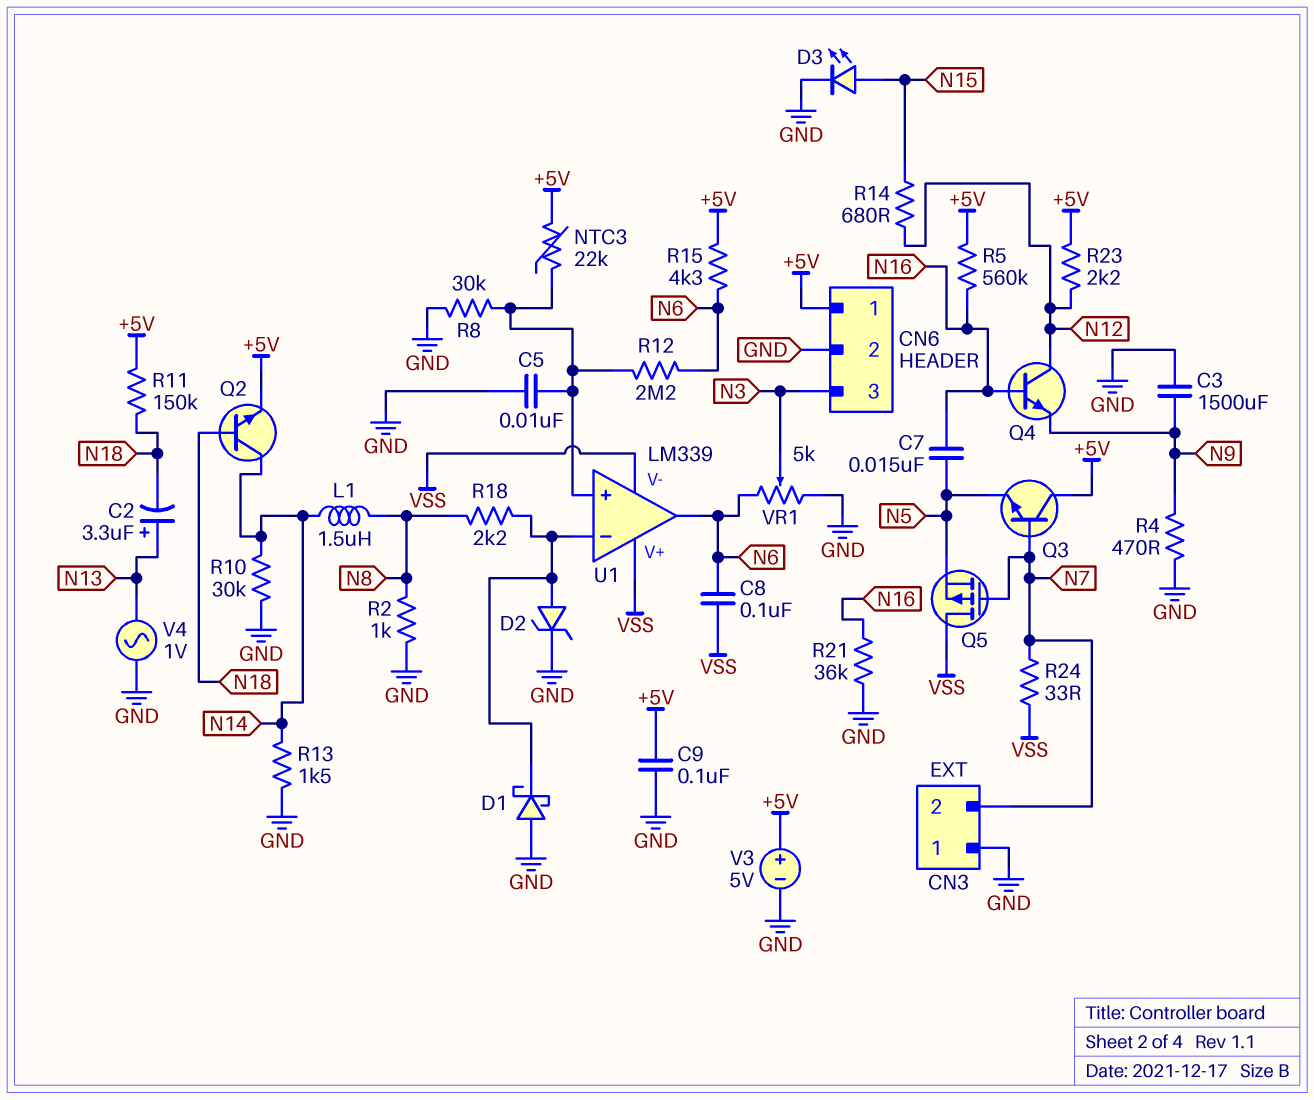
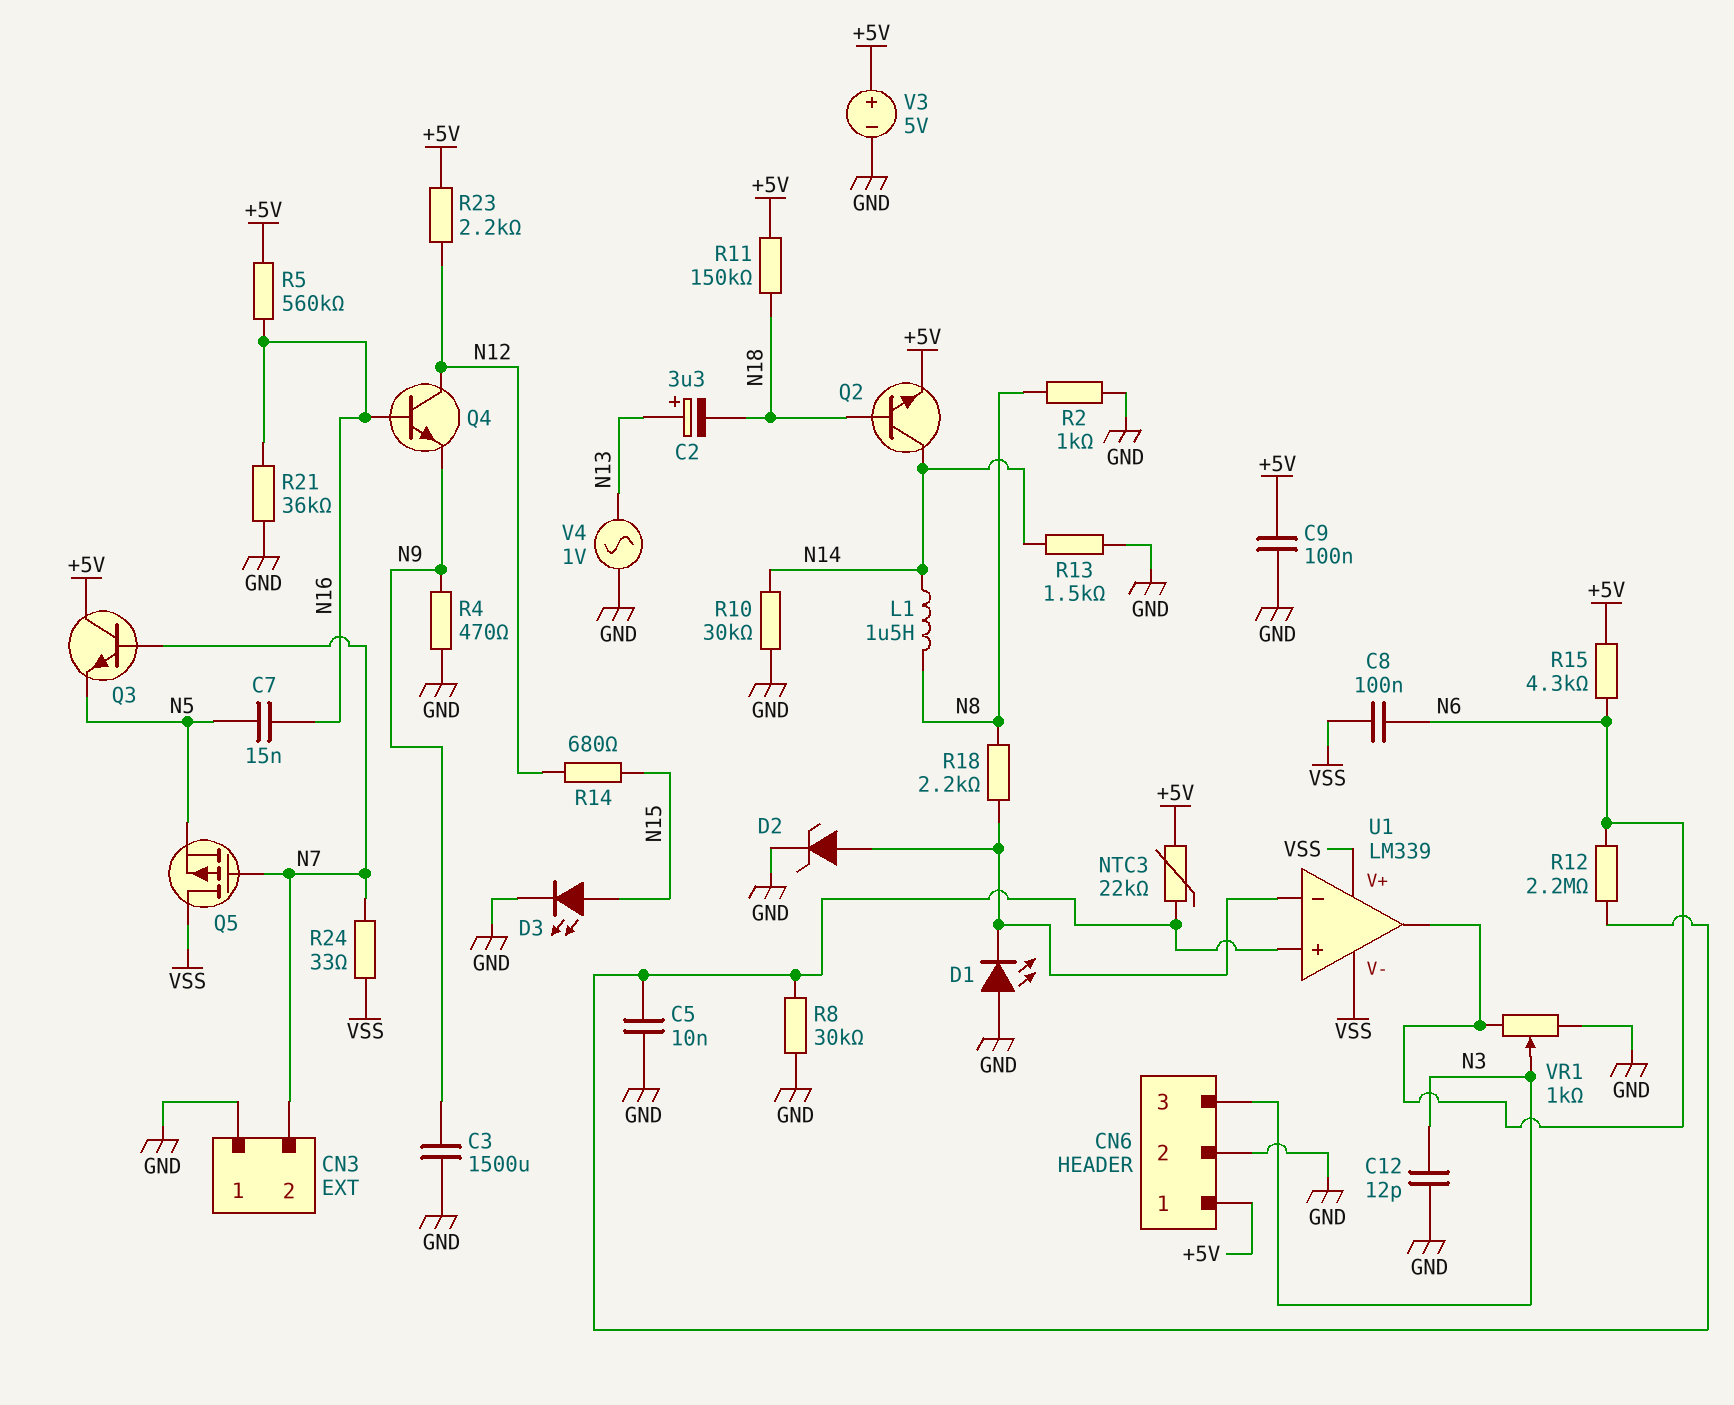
C12: none -> 12pF (GND, N3)
D1: schottky (A GND, K U1/in-) -> LED (A GND, K U1/in-)
VR1: 5k (GND, N6, wiper N3) -> 1k (GND, N6, wiper N3)

